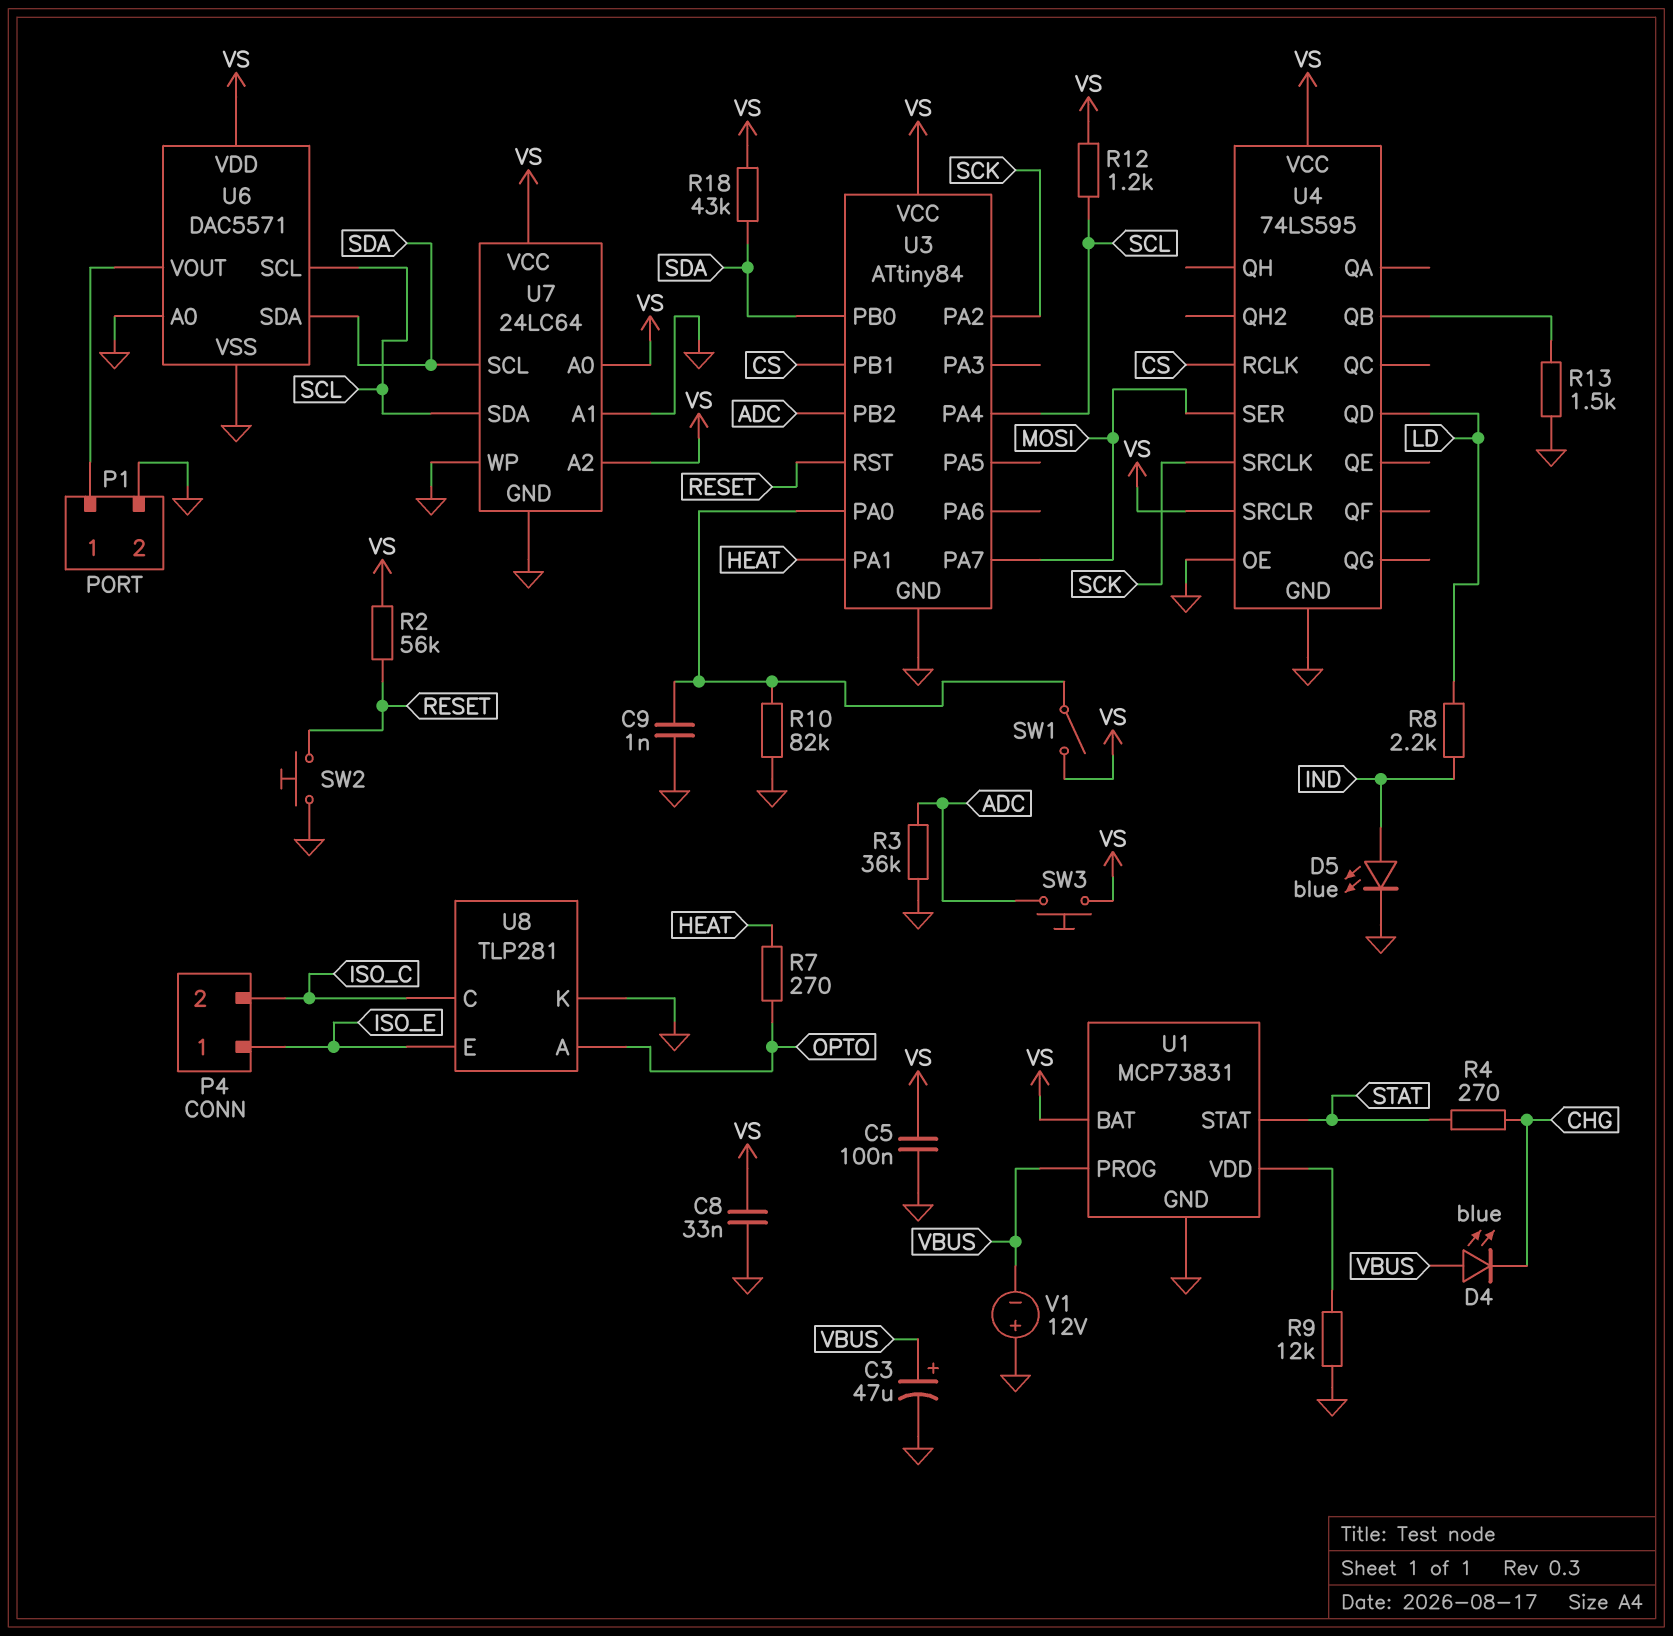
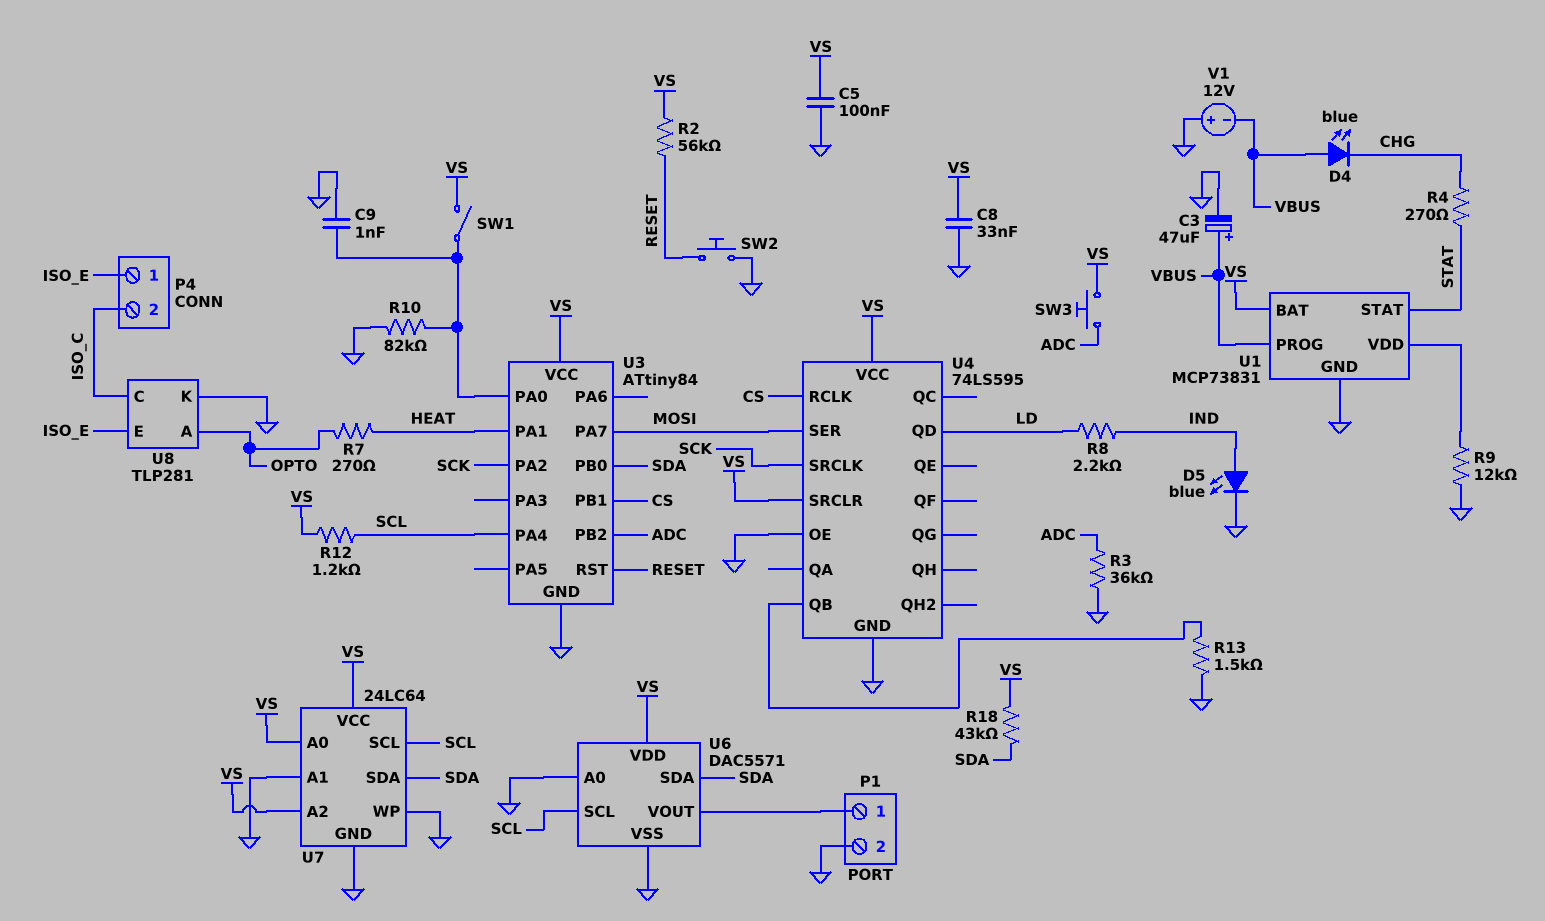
U7 pin SCL: SDA -> SCL
U7 pin SDA: SCL -> SDA

